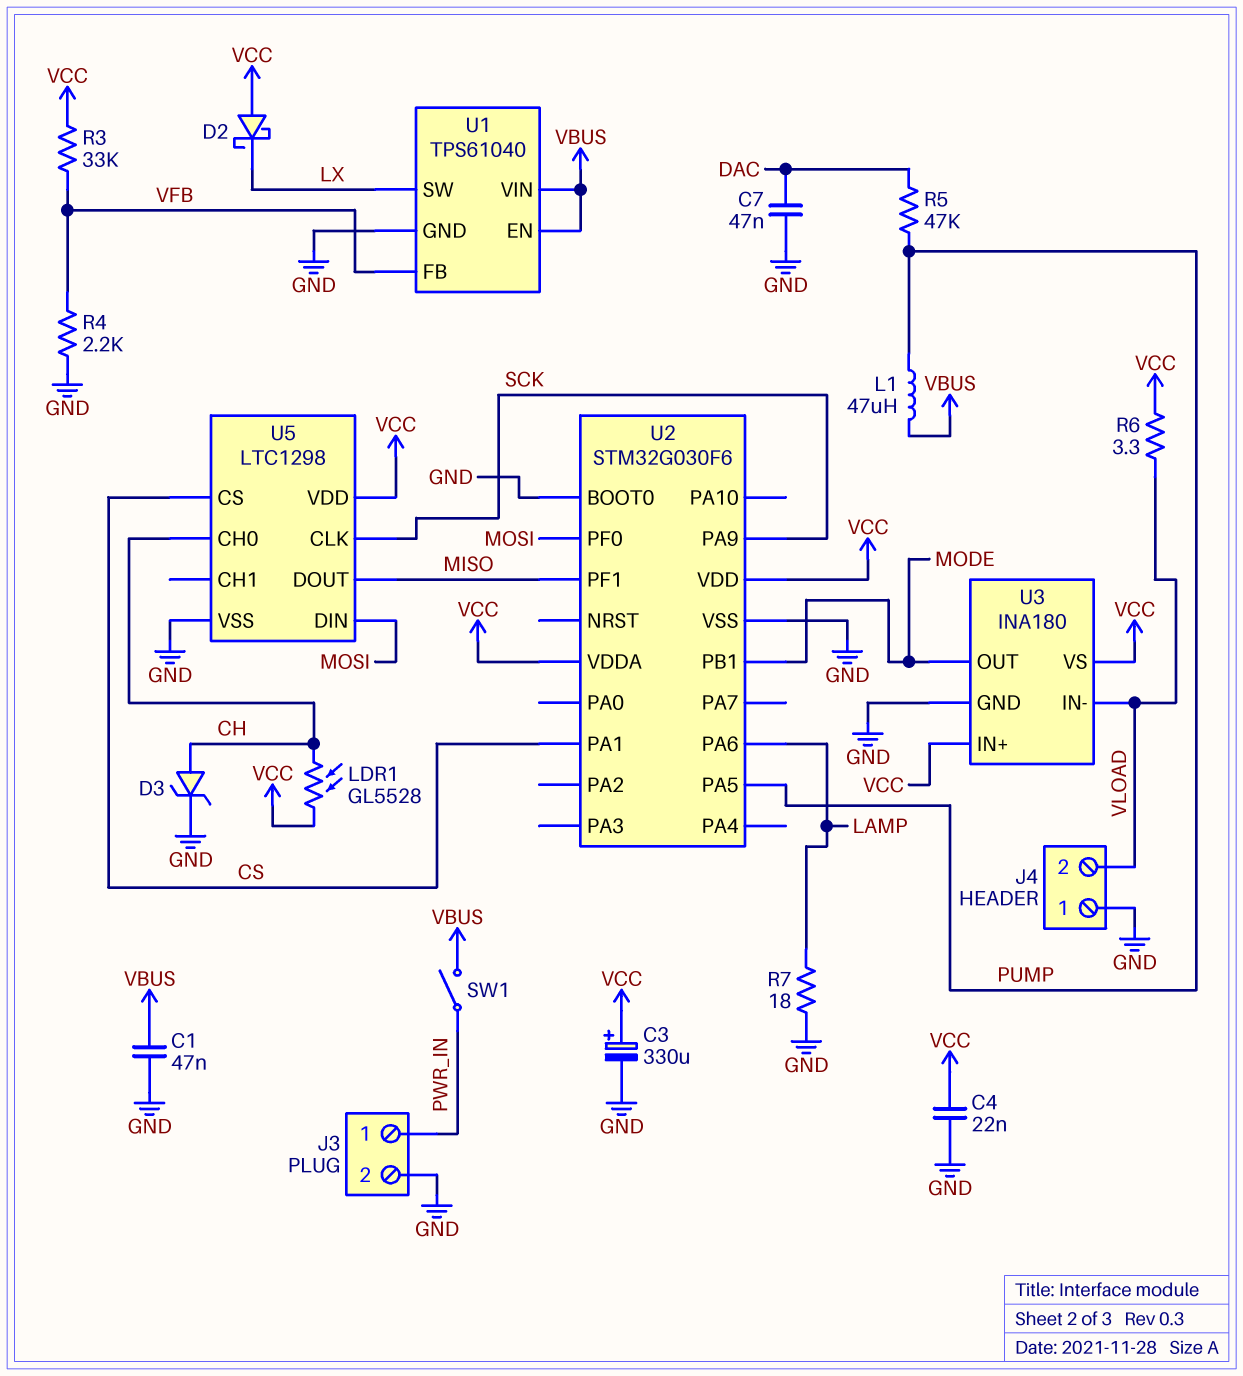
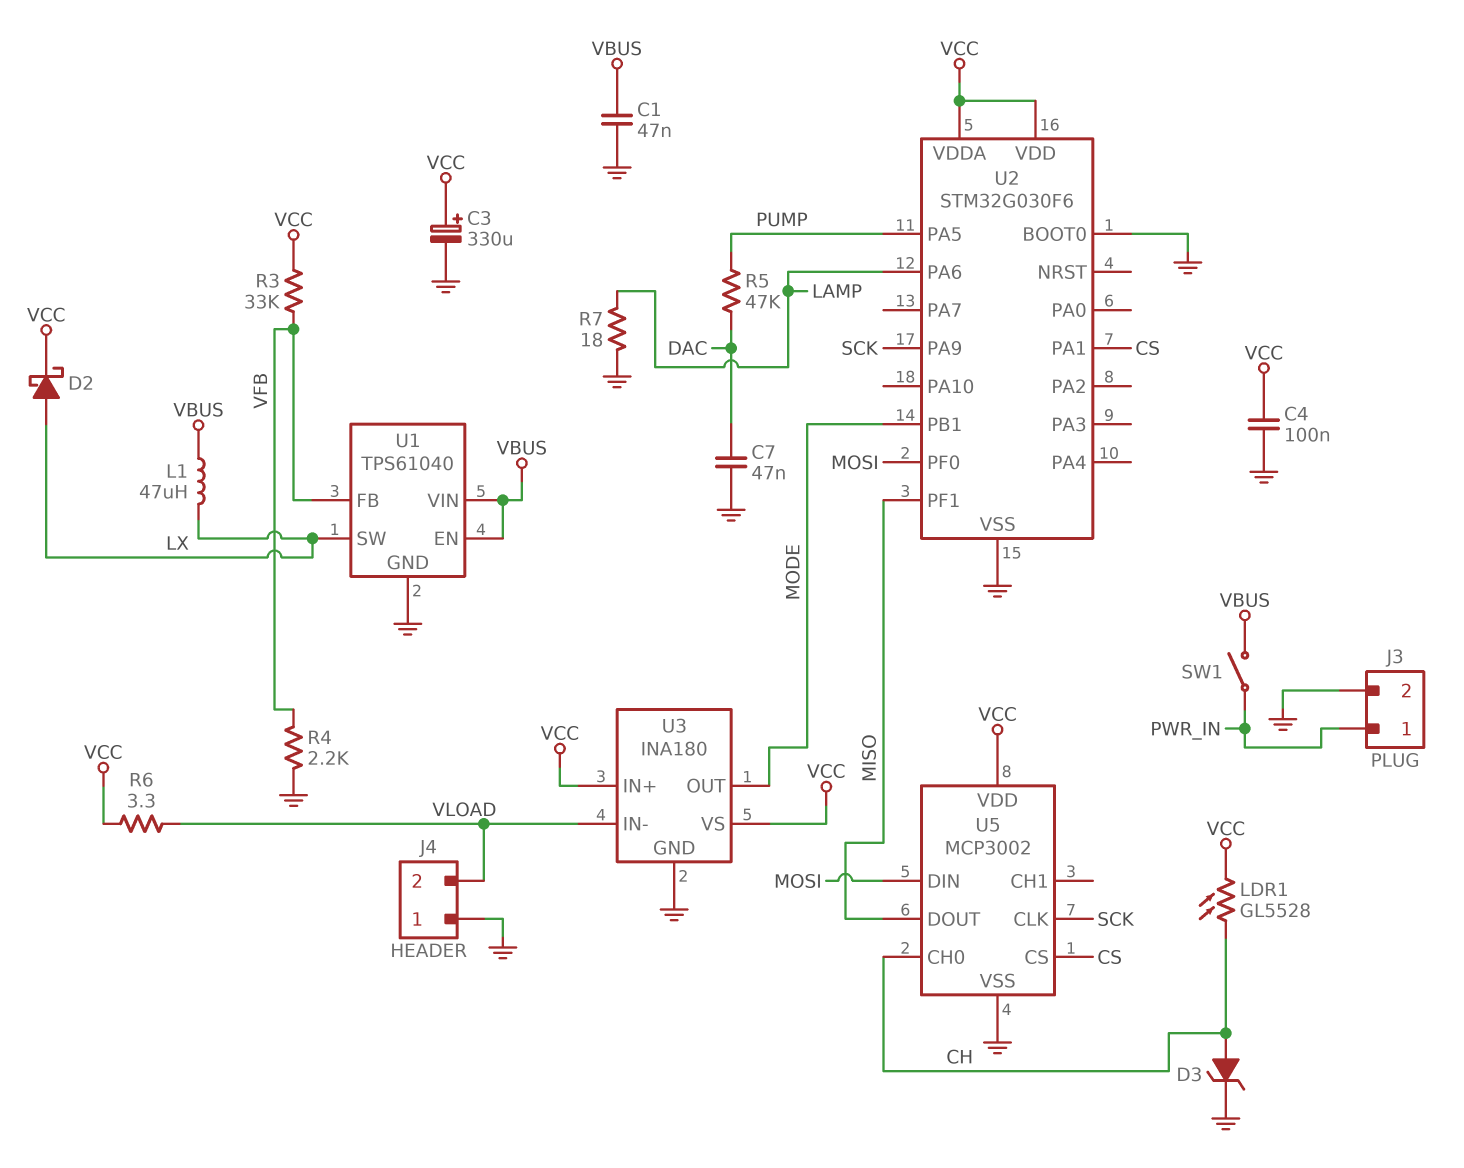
C4: 22nF (GND, VCC) -> 100nF (GND, VCC)
D2: schottky (A VCC, K LX) -> schottky (A LX, K VCC)
L1: 47uH (PUMP, VBUS) -> 47uH (LX, VBUS)
U5: LTC1298 -> MCP3002

